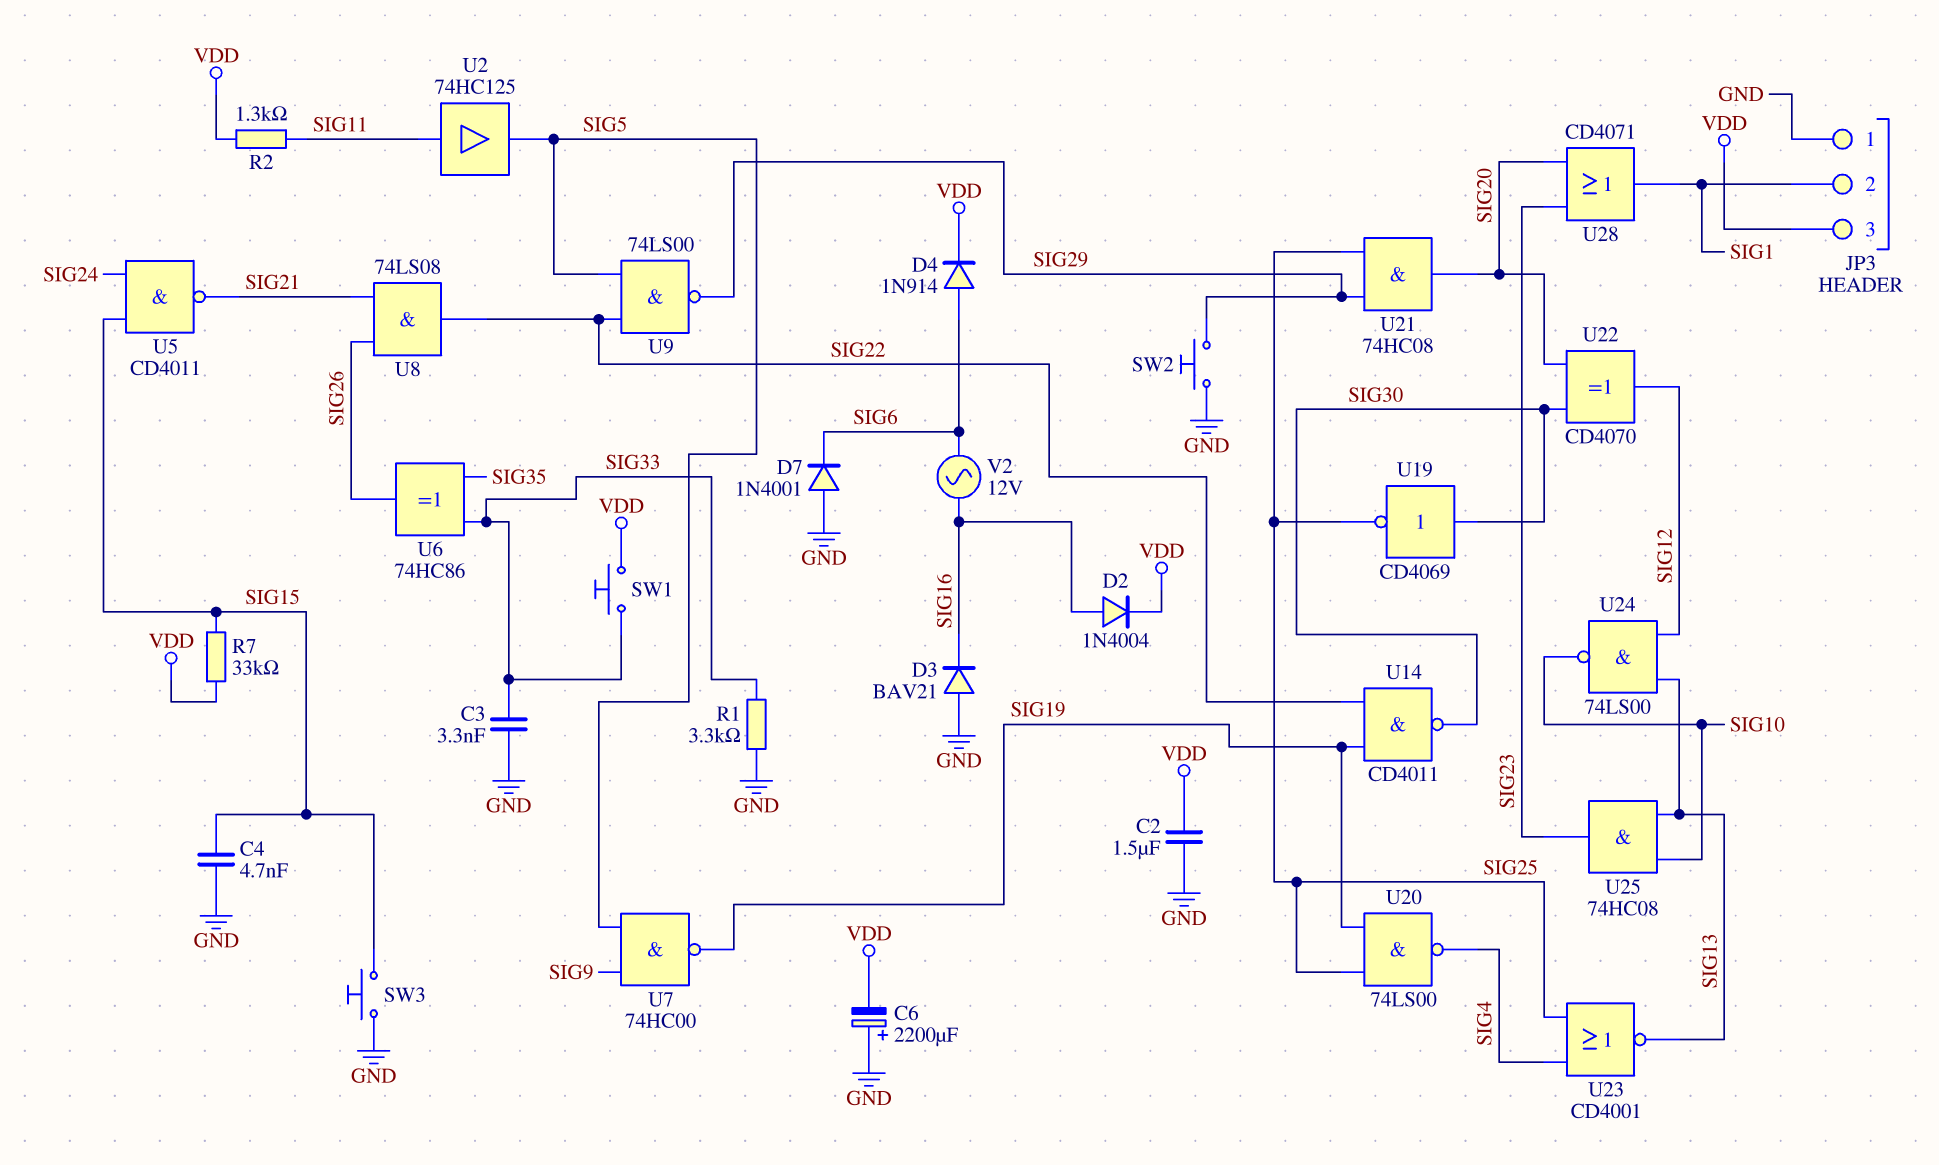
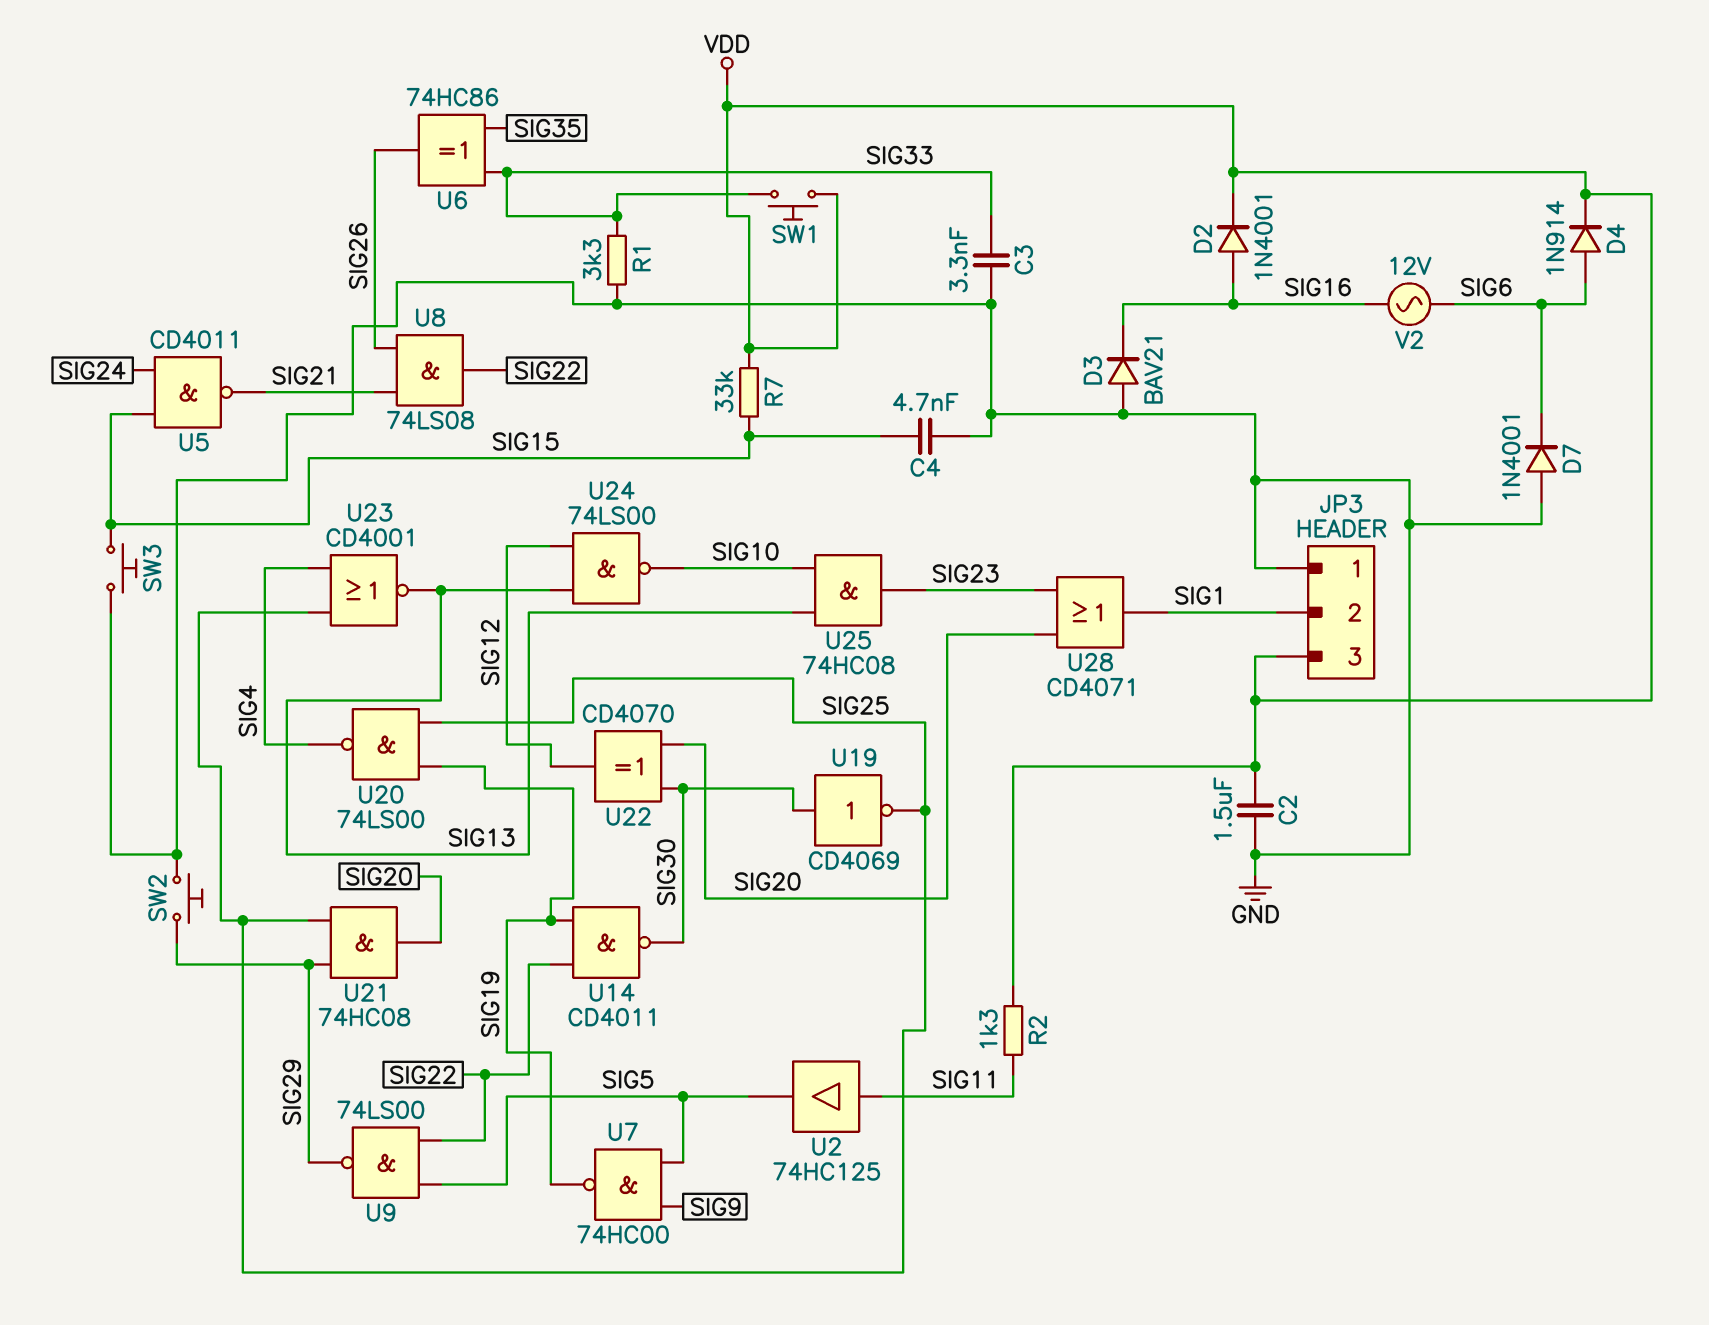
C6: 2200uF (plus GND, minus VDD) -> none
D2: diode 1N4004 (A SIG16, K VDD) -> diode 1N4001 (A SIG16, K VDD)

